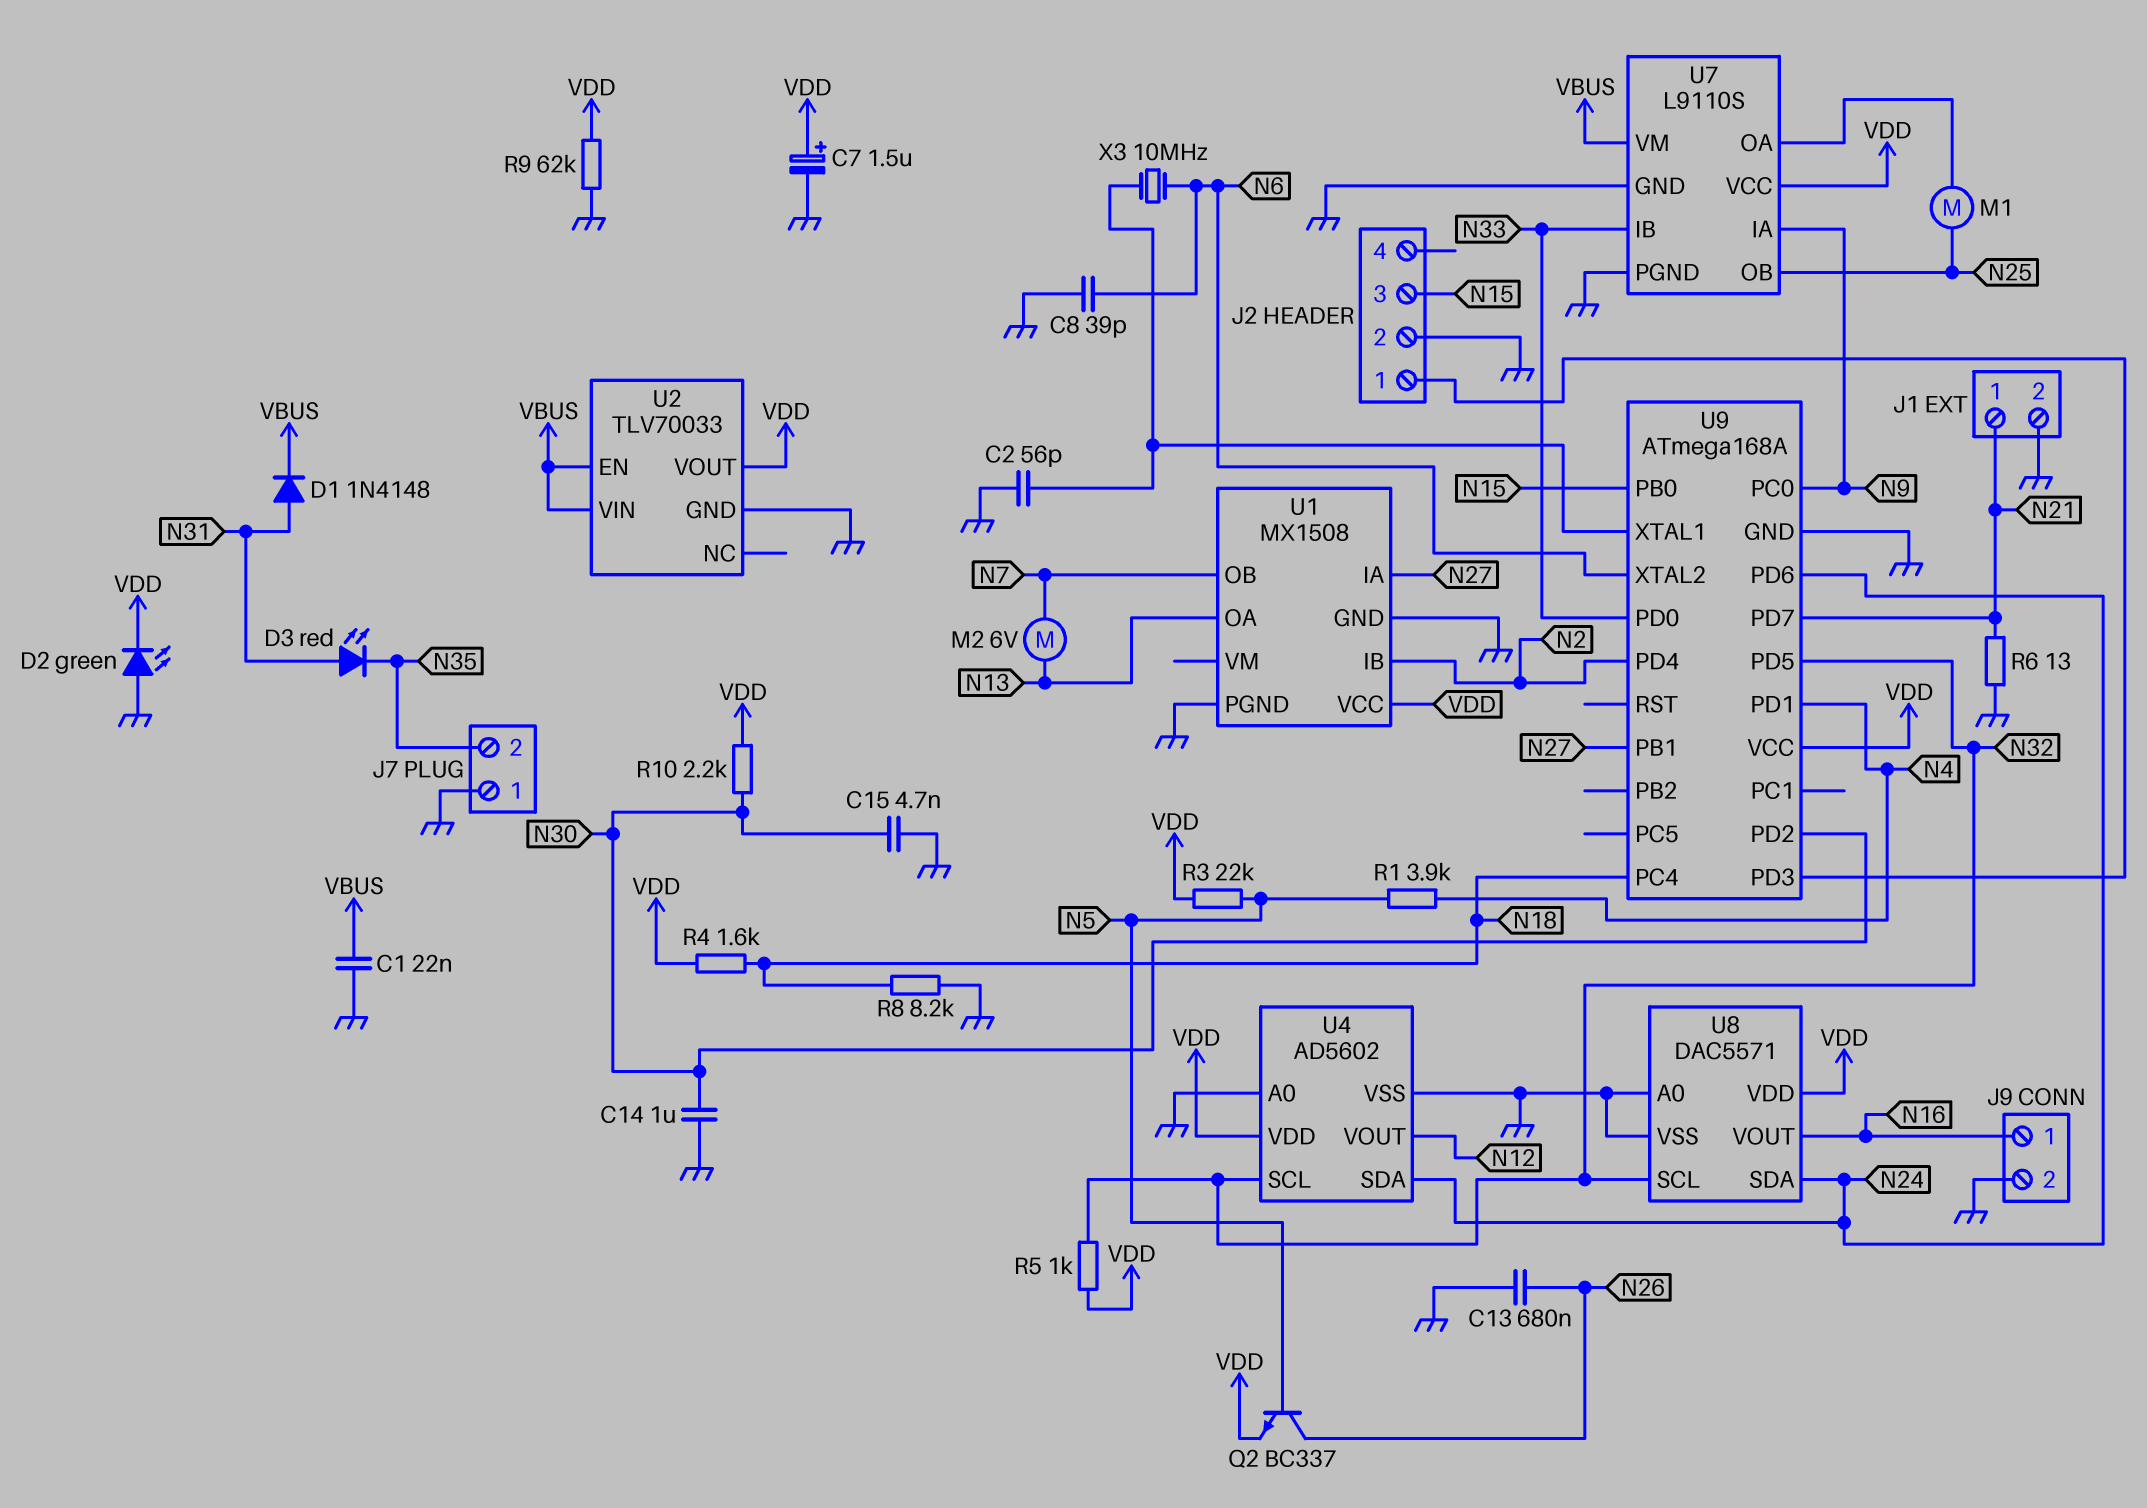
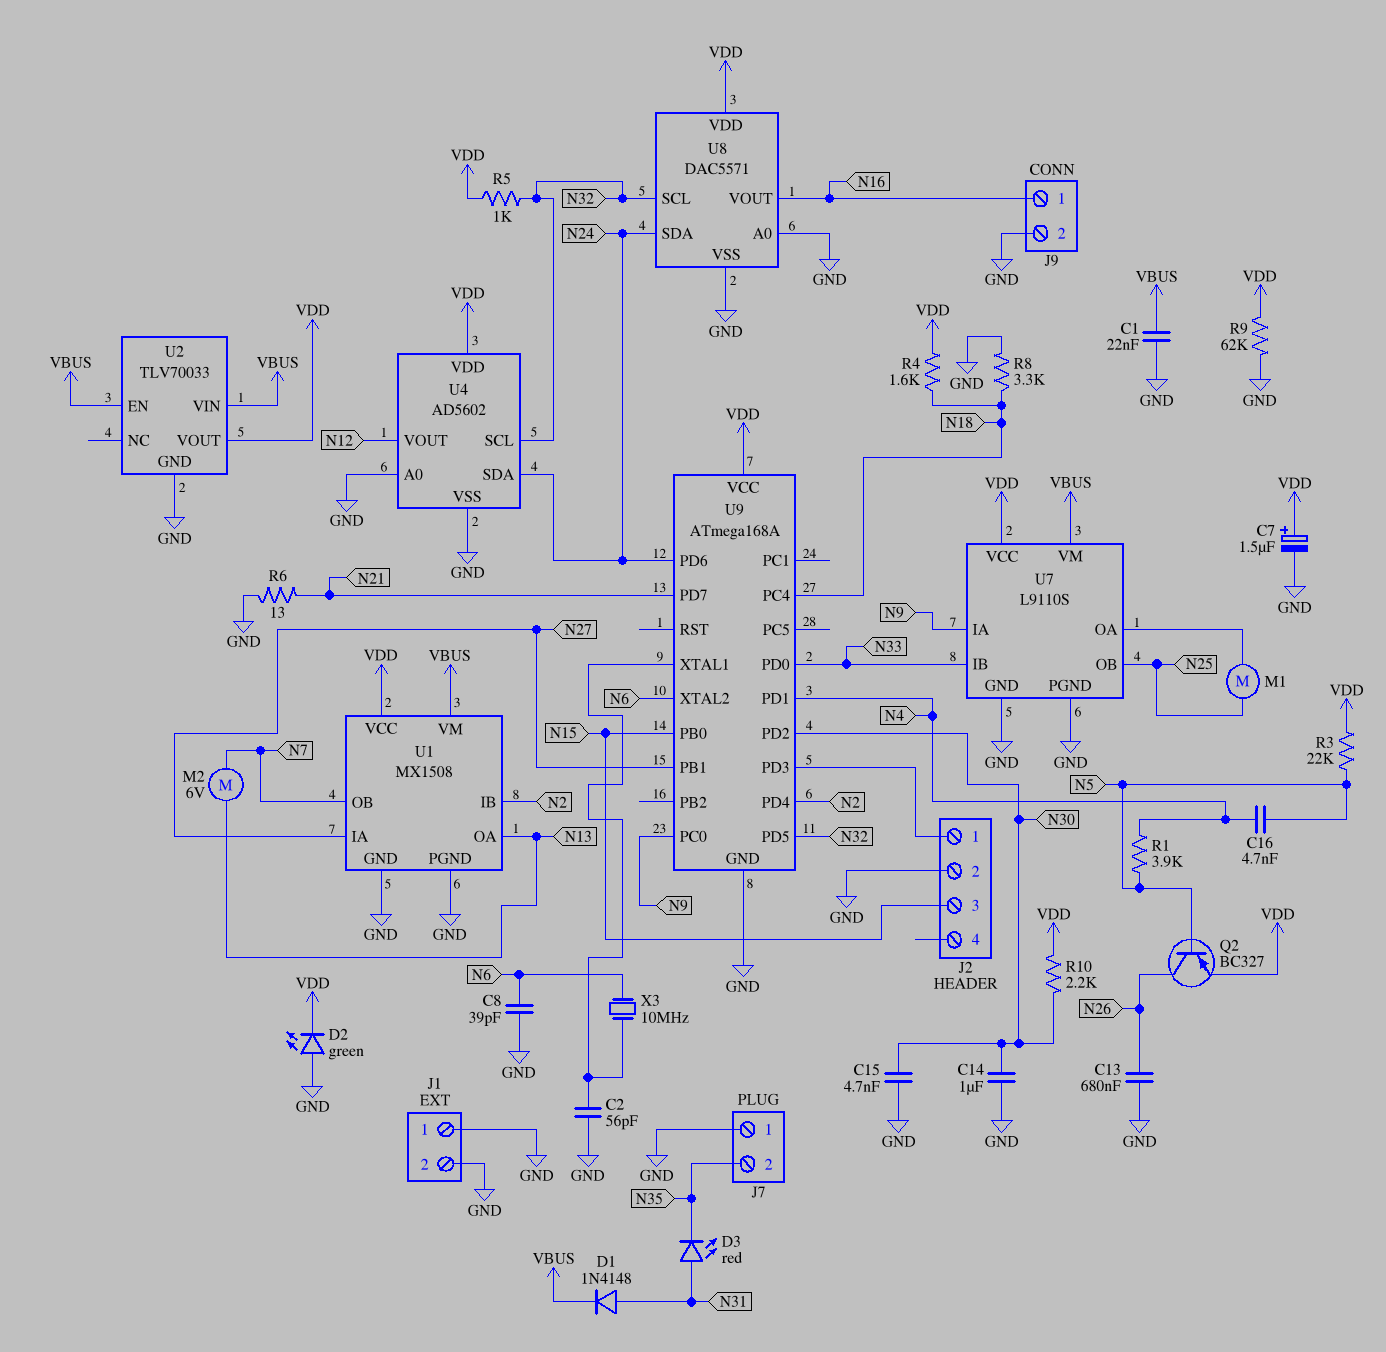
C16: none -> 4.7nF (N4, N5)
J1 pin 1: N21 -> GND
Q2: NPN BC337 (B N5, C N26, E VDD) -> PNP BC327 (B N5, C N26, E VDD)
R8: 8.2k (GND, N18) -> 3.3k (GND, N18)
U1 pin VM: none -> VBUS

